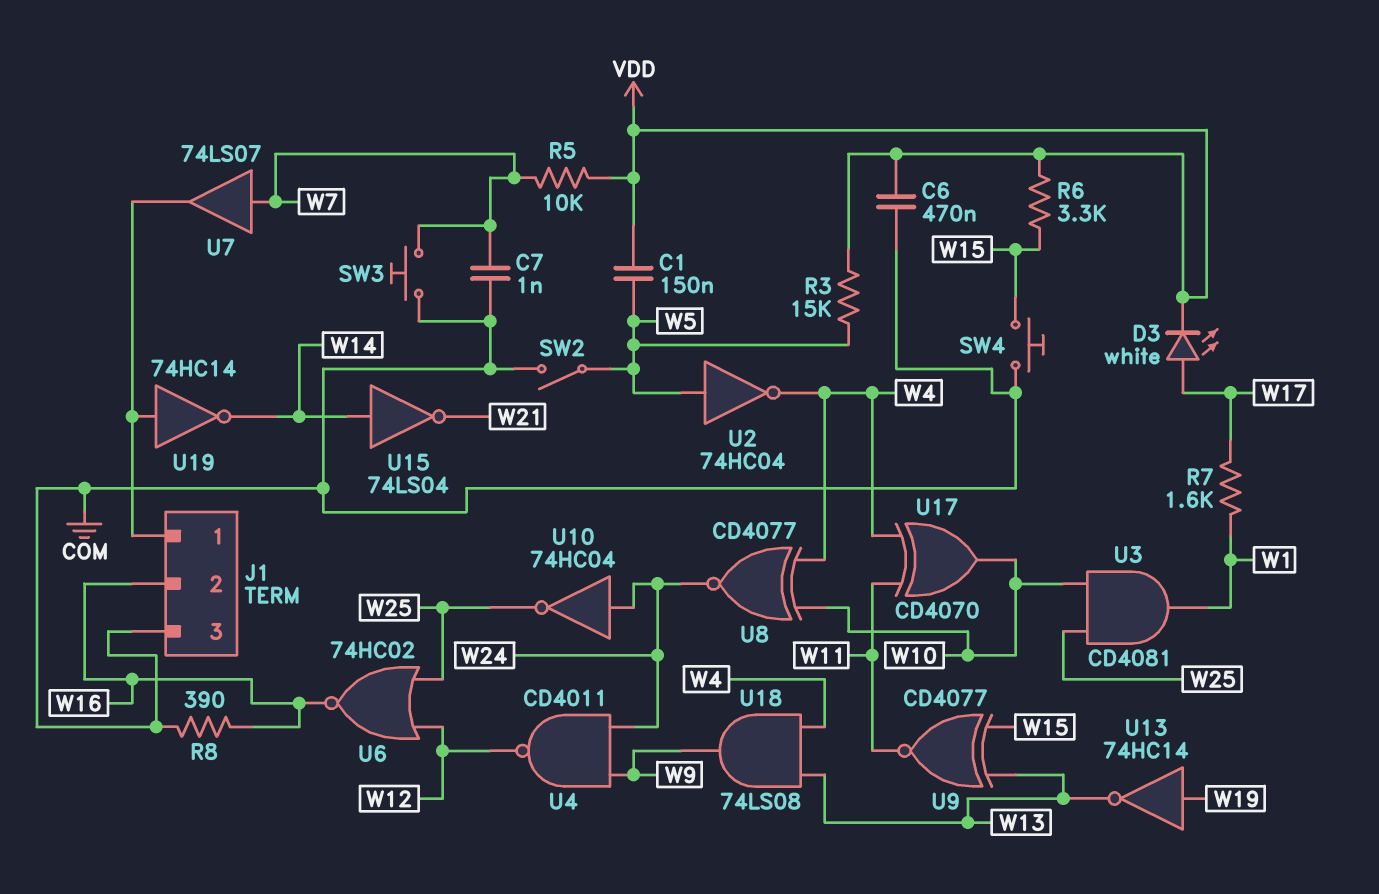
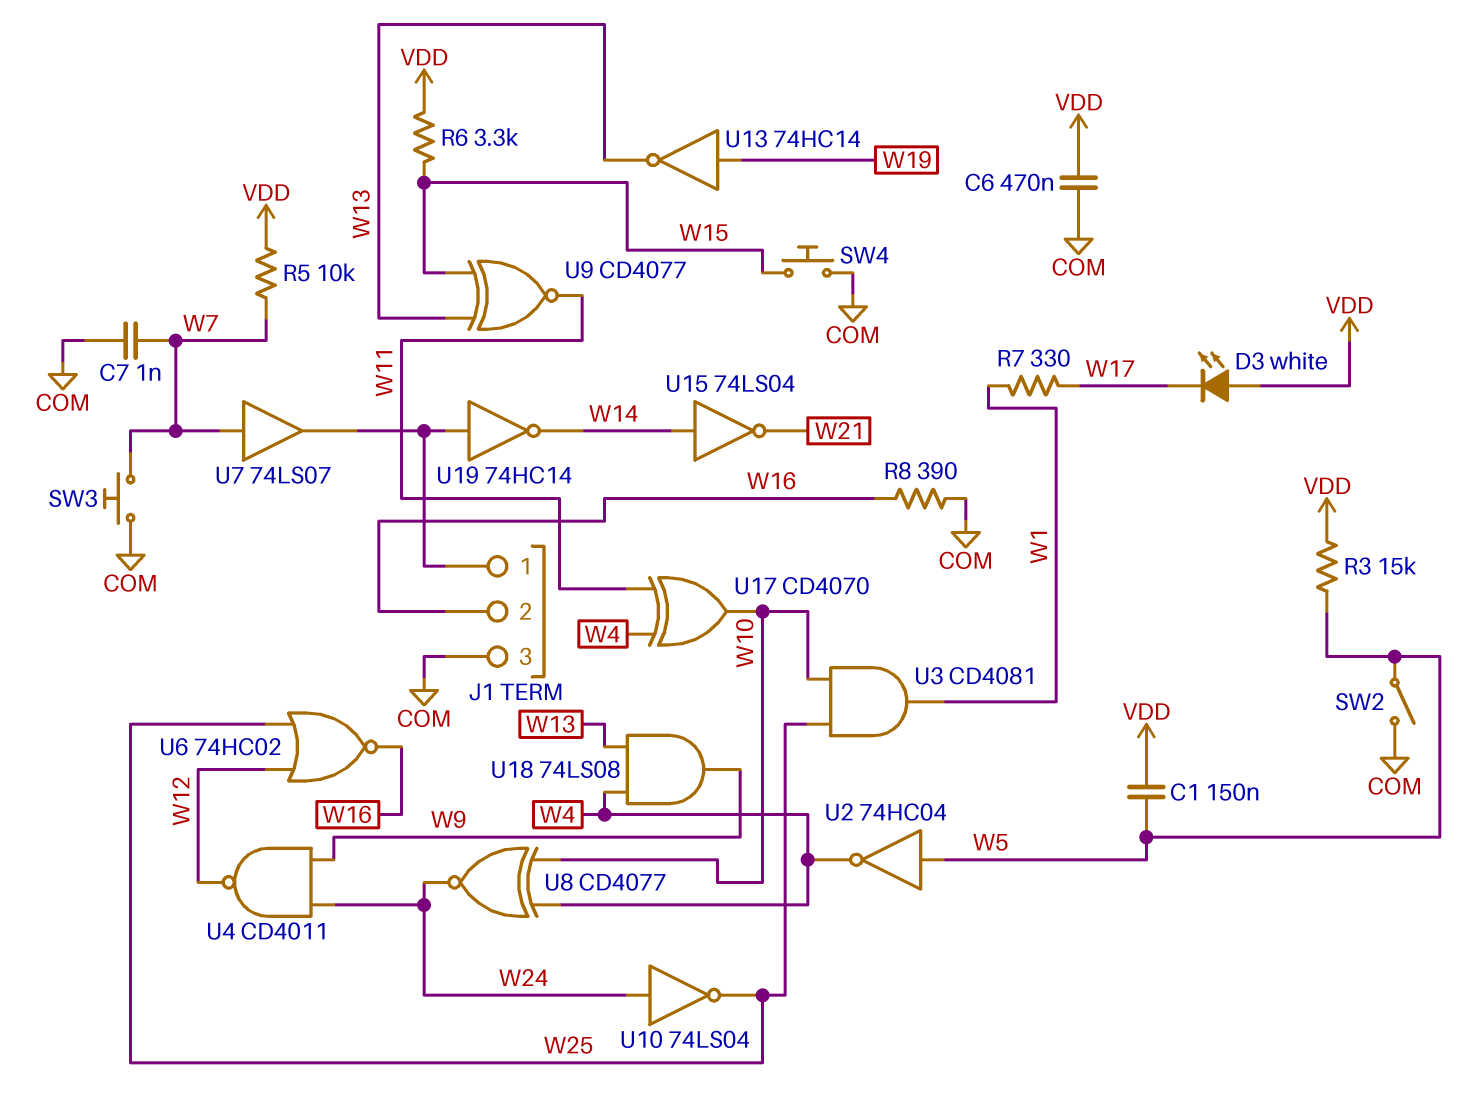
D3: LED white (A W17, K VDD) -> LED white (A VDD, K W17)
R7: 1.6k (W1, W17) -> 330 (W1, W17)
U10: NOT 74HC04 (in W24, out W25) -> NOT 74LS04 (in W24, out W25)

